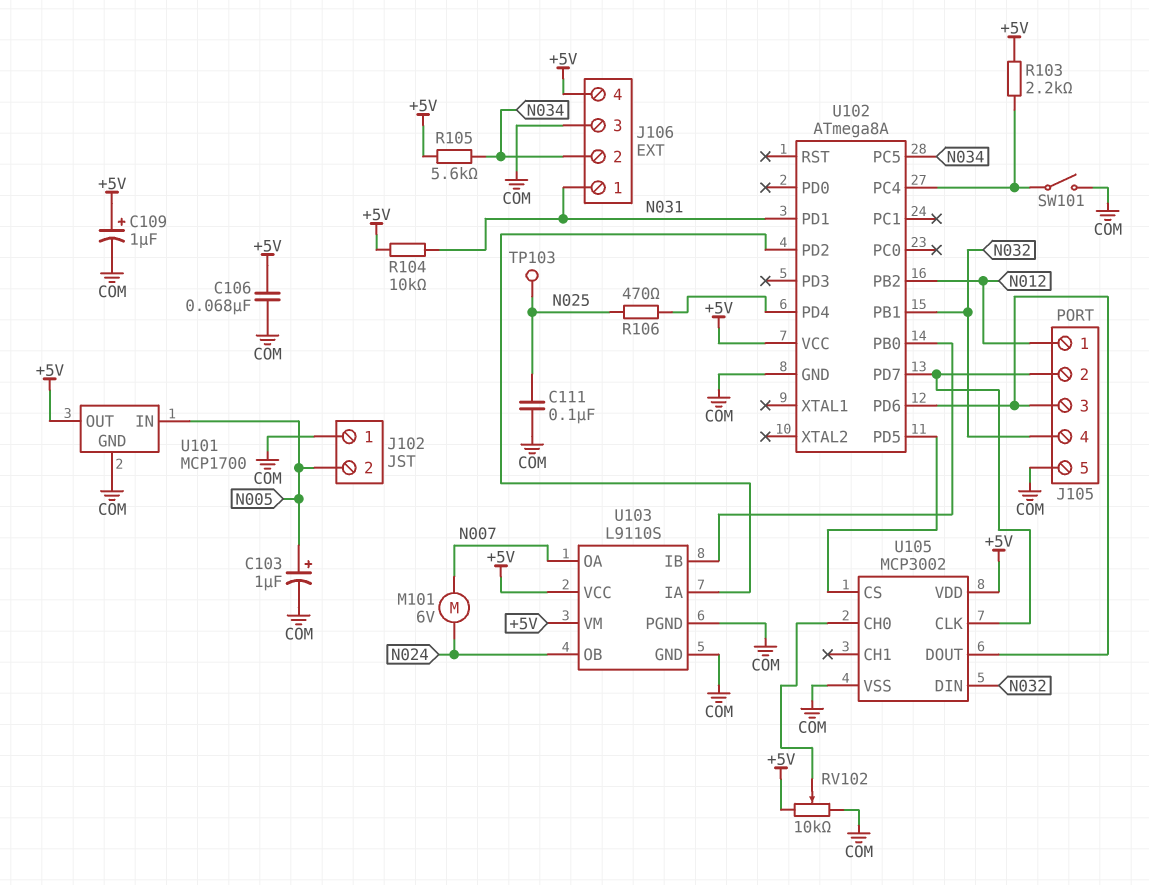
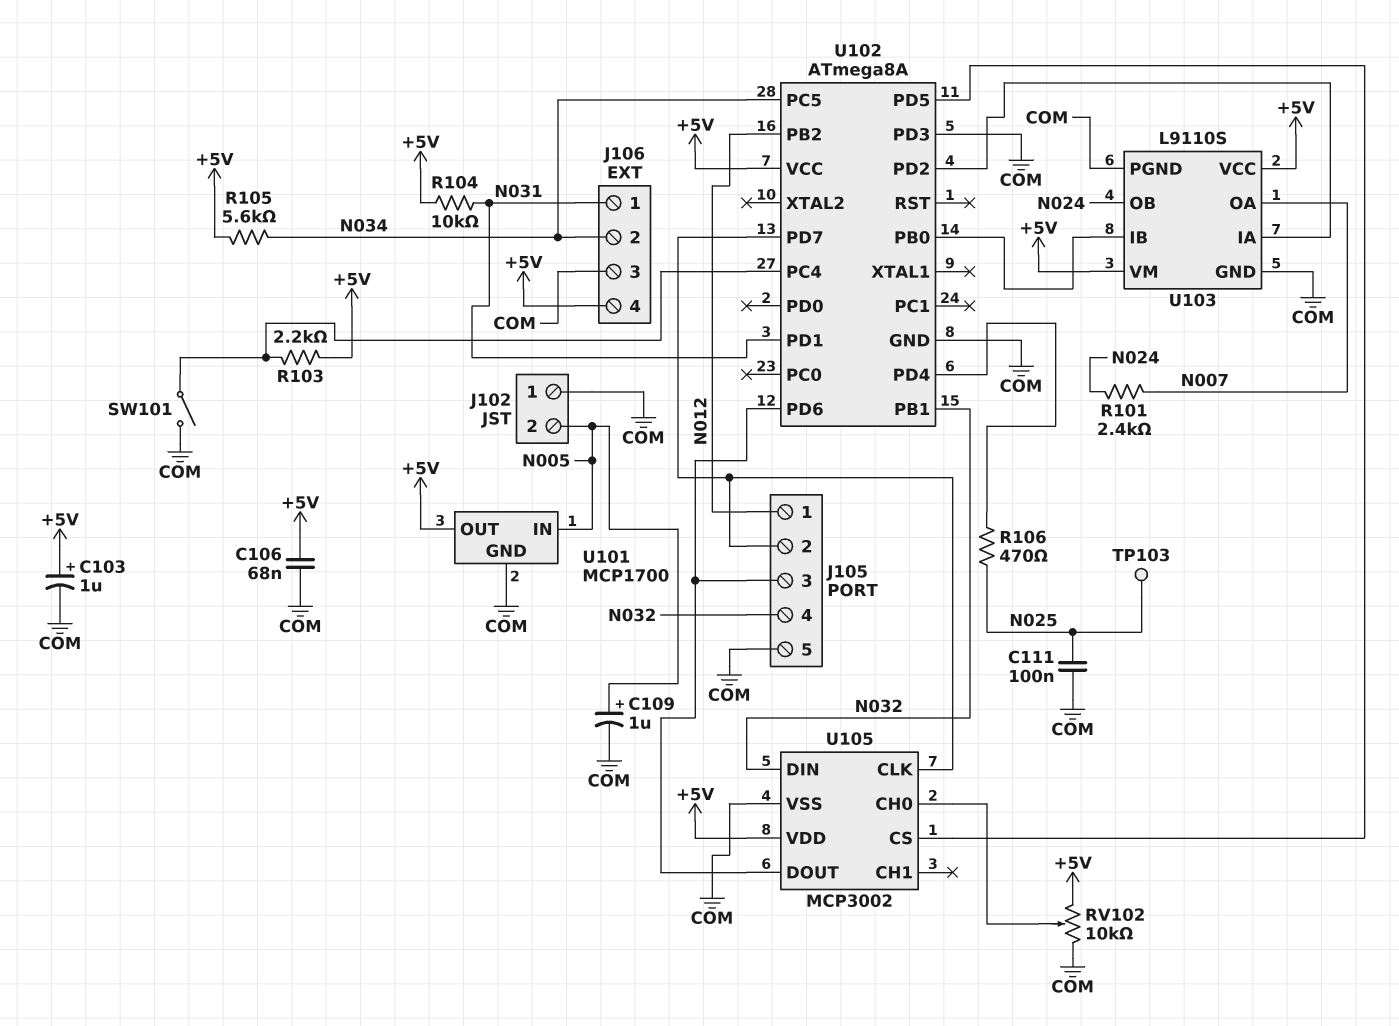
C103: 1uF (plus N005, minus COM) -> 1uF (plus +5V, minus COM)
C109: 1uF (plus +5V, minus COM) -> 1uF (plus N005, minus COM)
M101: motor 6V (N007, N024) -> none
R101: none -> 2.4k (N007, N024)
U102 pin PD3: none -> COM

